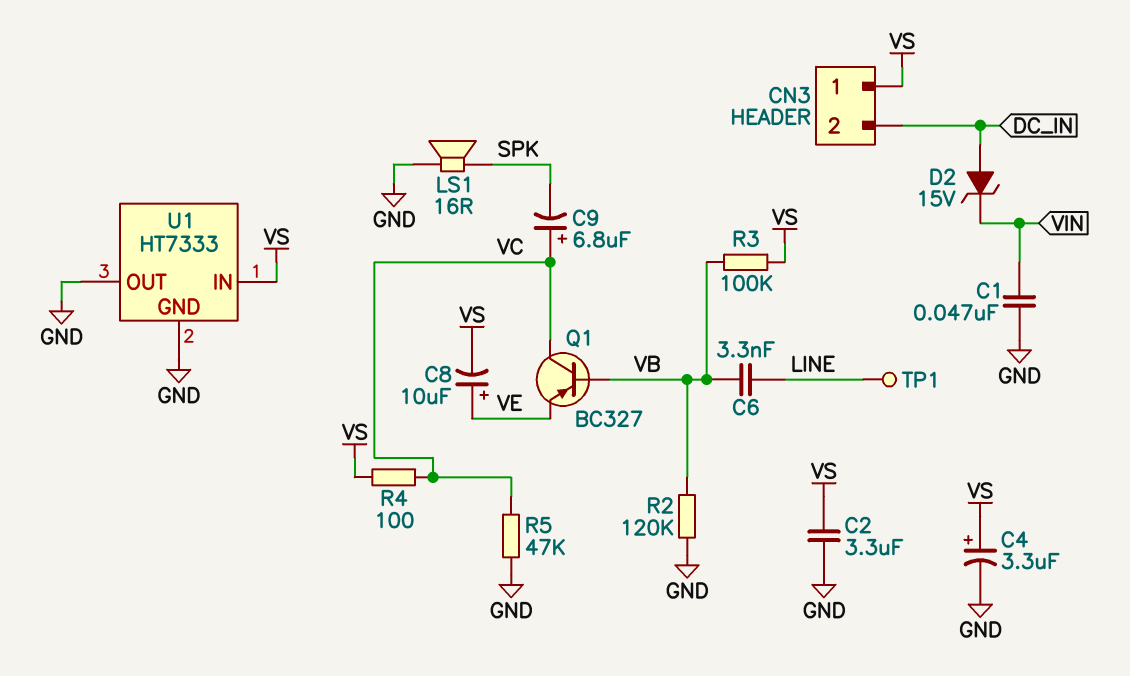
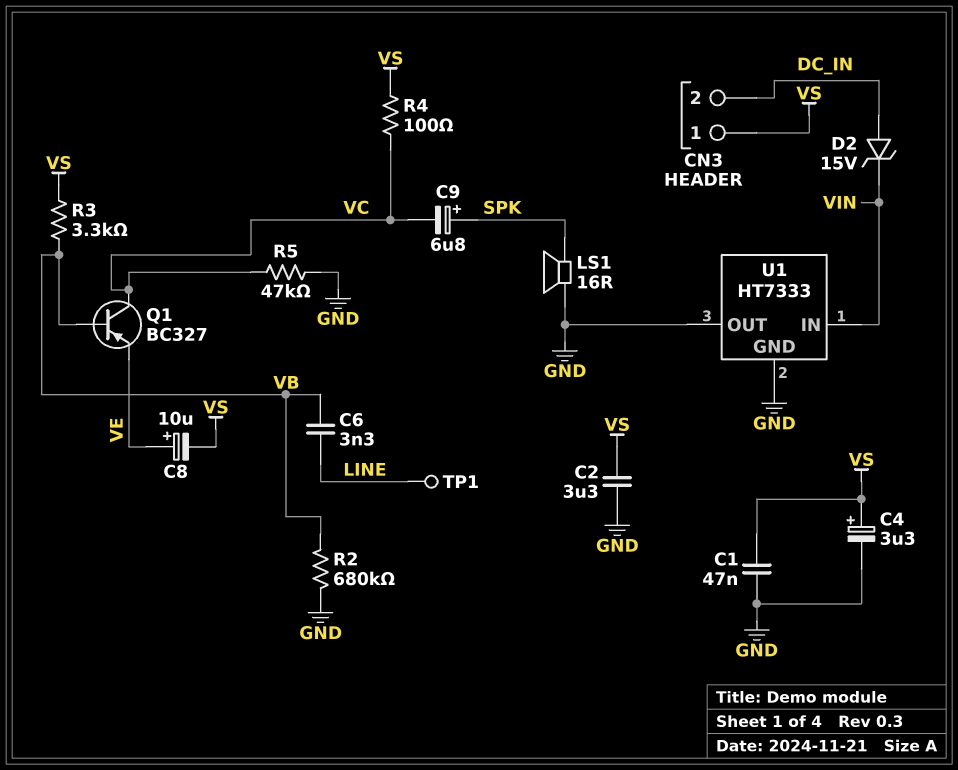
C1: 47nF (GND, VIN) -> 47nF (GND, VS)
C9: 6.8uF (plus VC, minus SPK) -> 6.8uF (plus SPK, minus VC)
R2: 120k (GND, VB) -> 680k (GND, VB)
R3: 100k (VB, VS) -> 3.3k (VB, VS)
U1 pin IN: VS -> VIN

